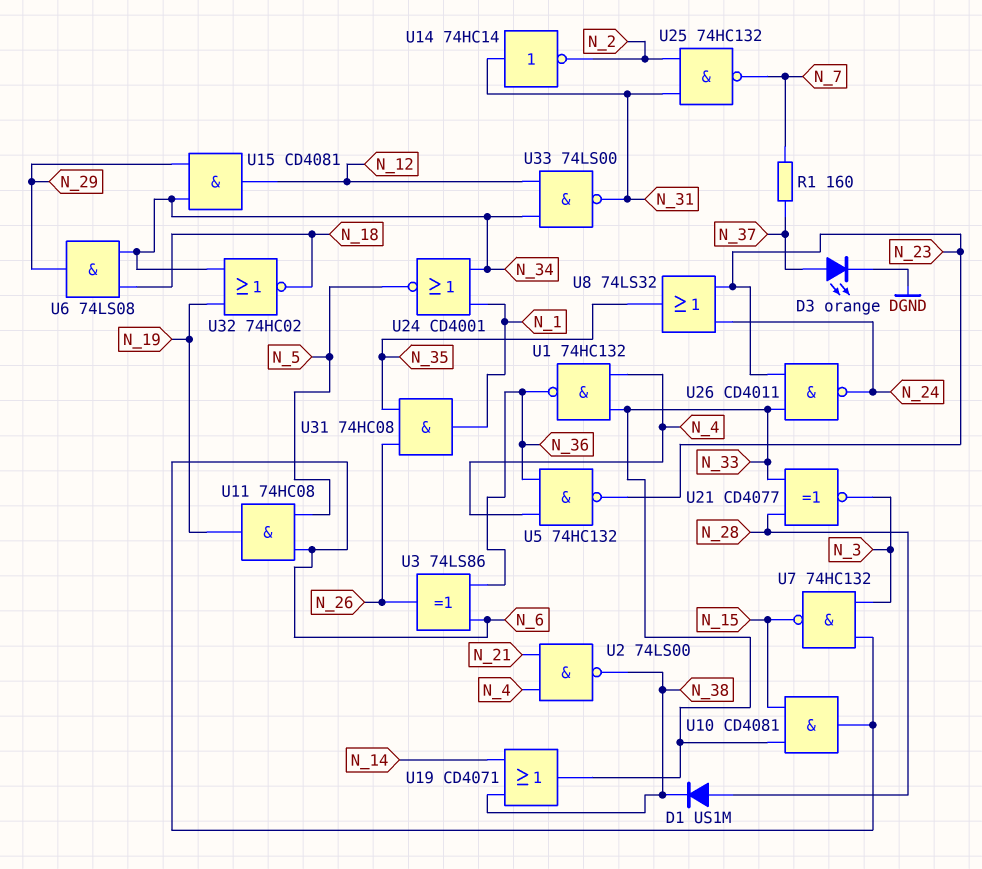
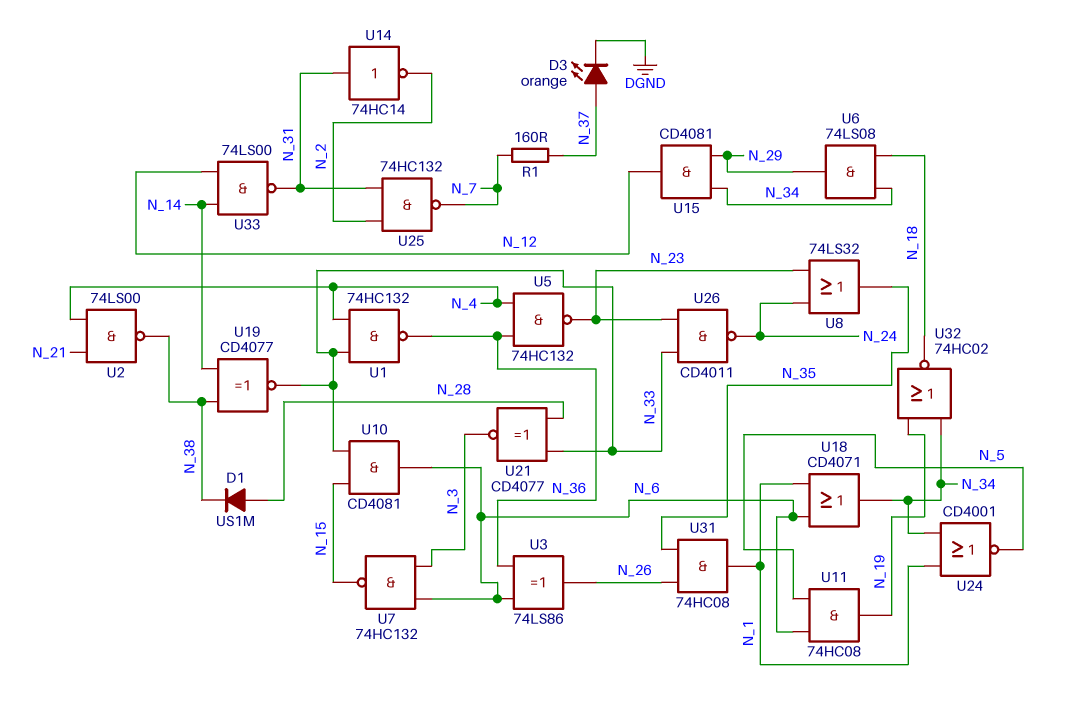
U18: none -> OR CD4071 (in N_1, in N_6, out N_34)
U19: OR CD4071 (in N_14, in N_38, out N_33) -> XNOR CD4077 (in N_14, in N_38, out N_33)
U33: NAND 74LS00 (in N_12, in N_34, out N_31) -> NAND 74LS00 (in N_12, in N_14, out N_31)

